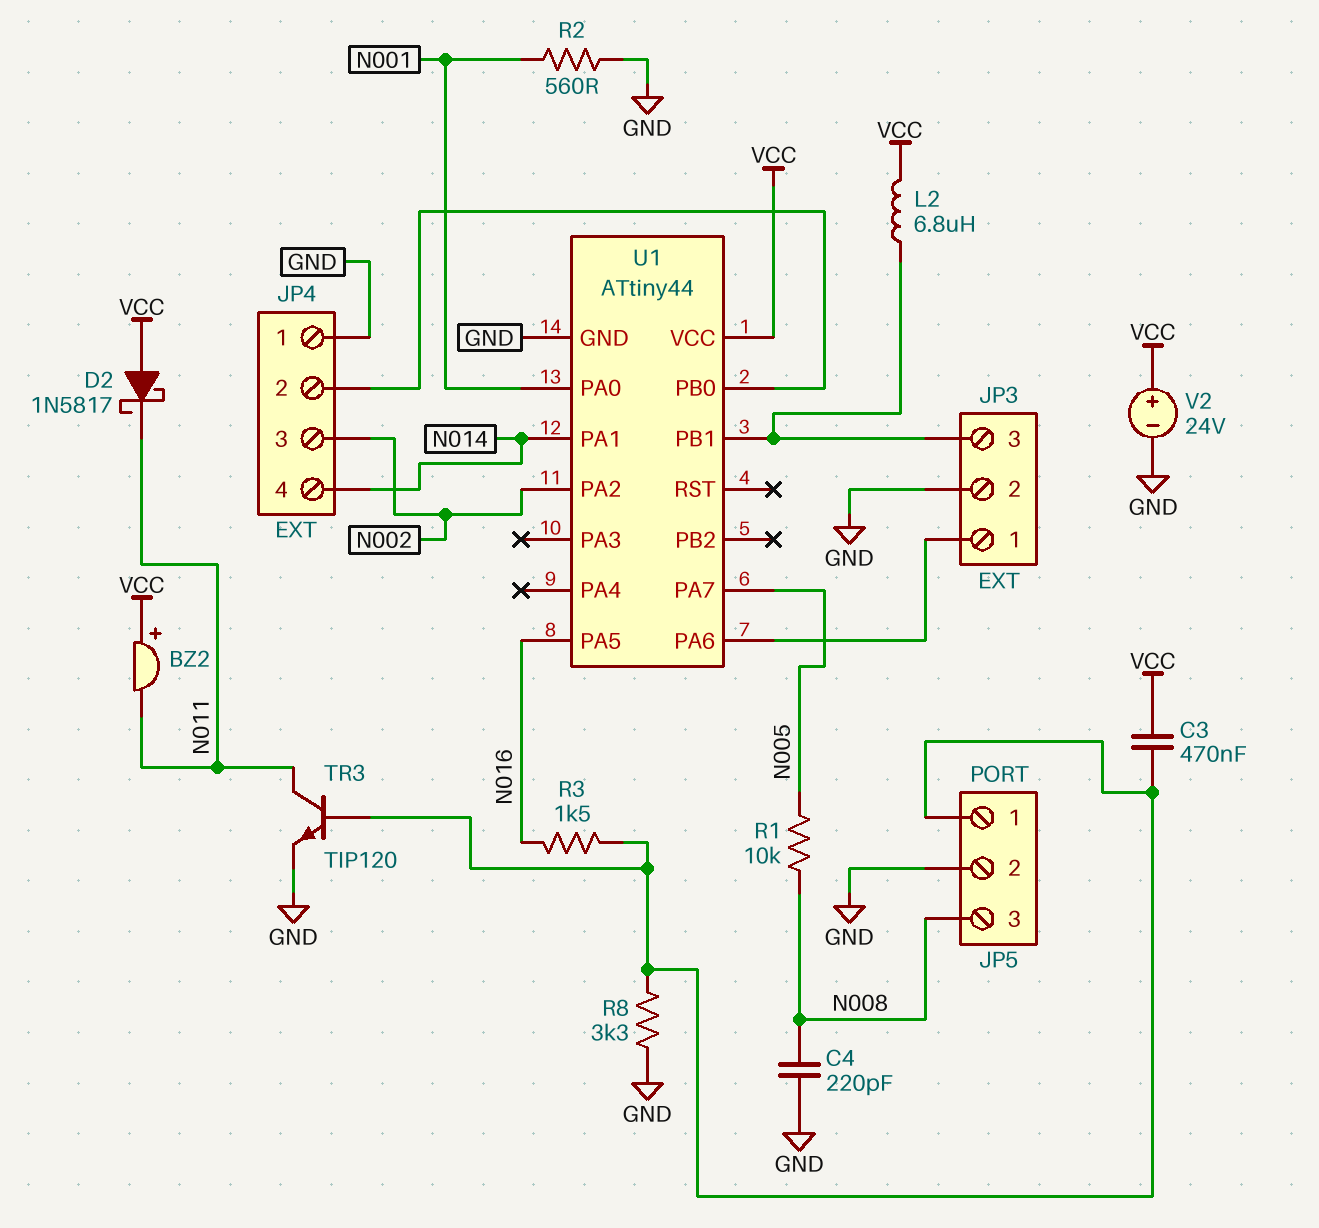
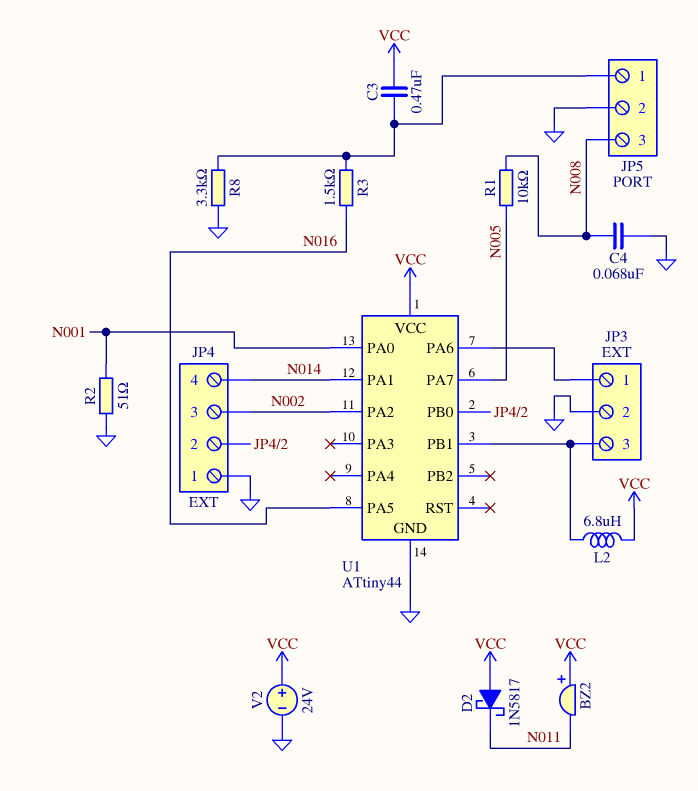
C4: 220pF (GND, N008) -> 68nF (GND, N008)
R2: 560 (GND, N001) -> 51 (GND, N001)
TR3: NPN TIP120 (B JP5/1, C N011, E GND) -> none

